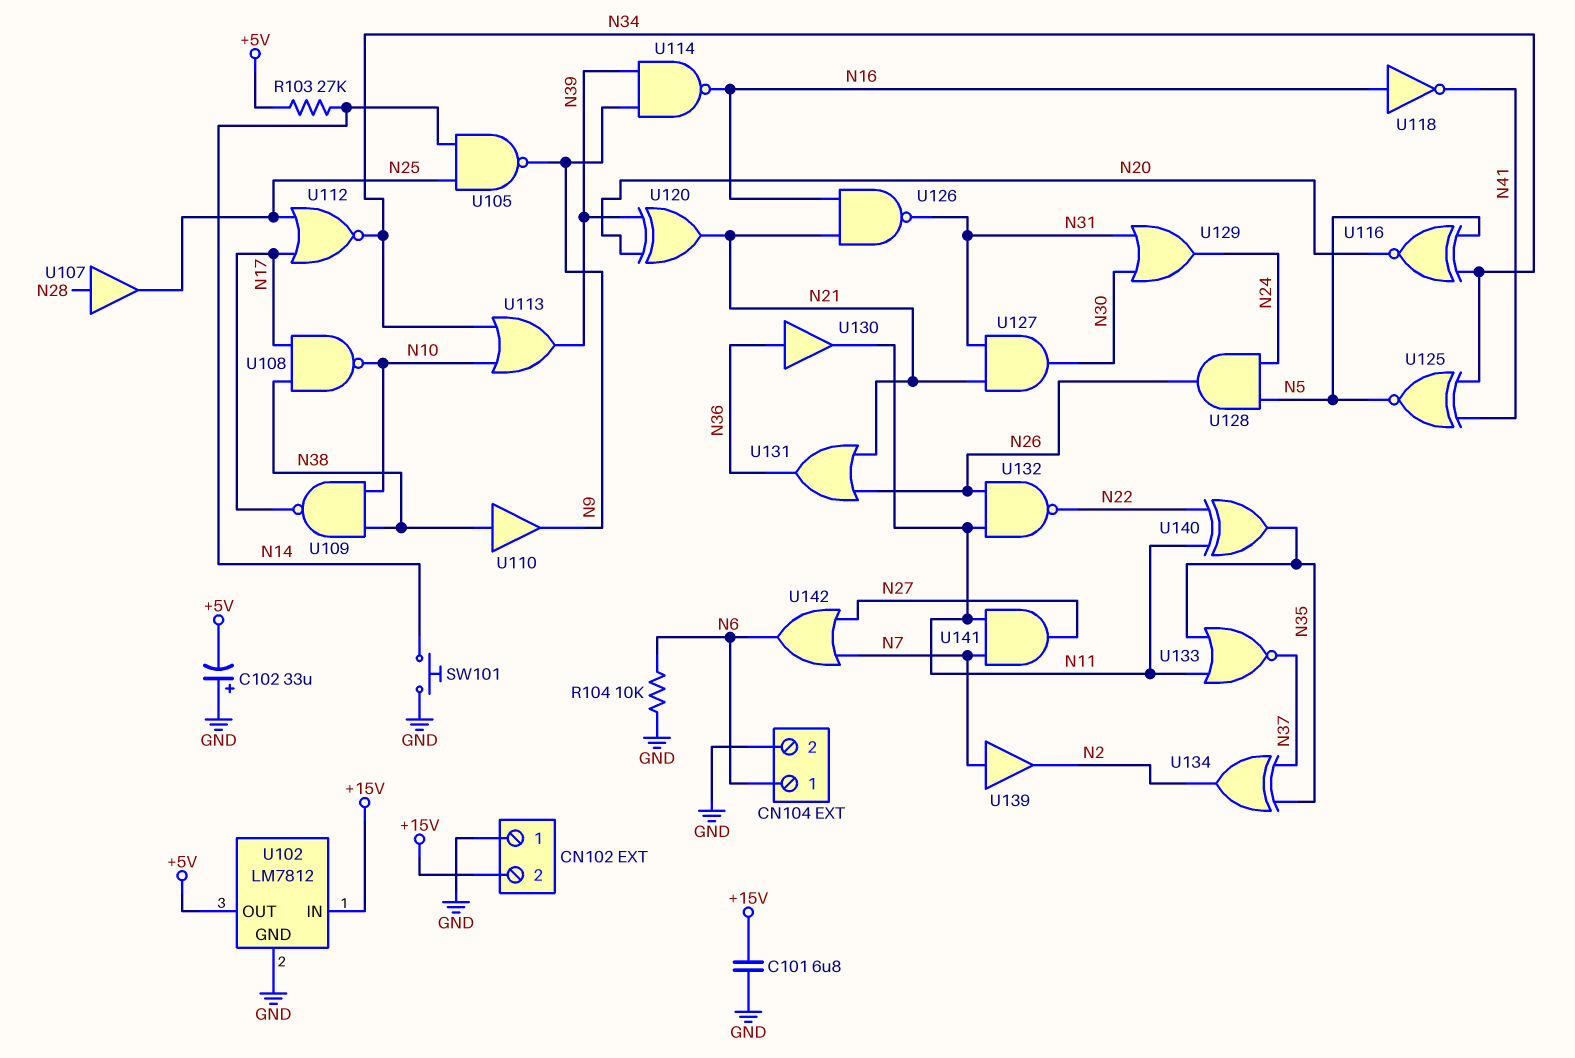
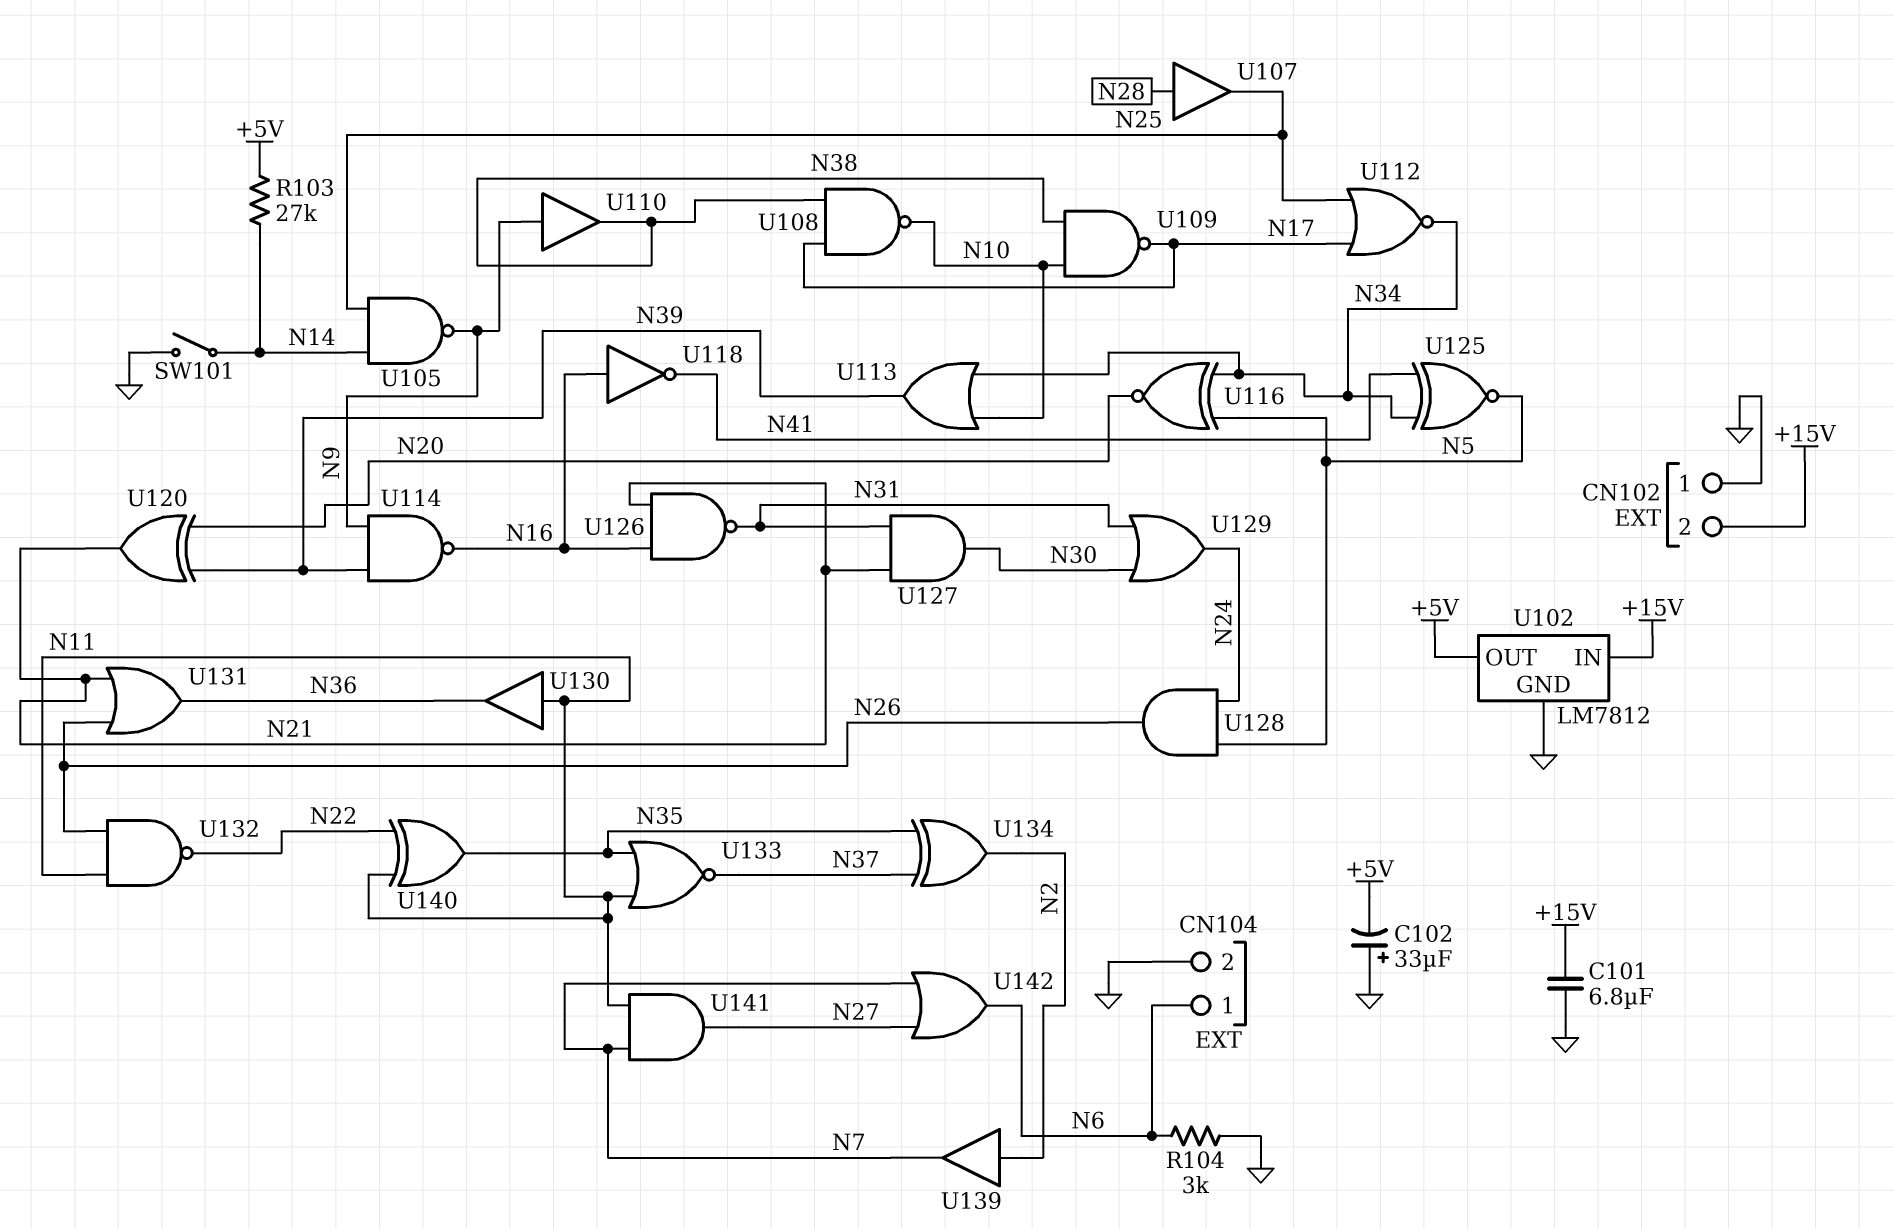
R104: 10k (GND, N6) -> 3k (GND, N6)
SW101: button (GND, N14) -> switch (GND, N14)
U110: buffer (in N38, out N9) -> buffer (in N9, out N38)
U130: buffer (in N36, out N11) -> buffer (in N11, out N36)
U139: buffer (in N7, out N2) -> buffer (in N2, out N7)

